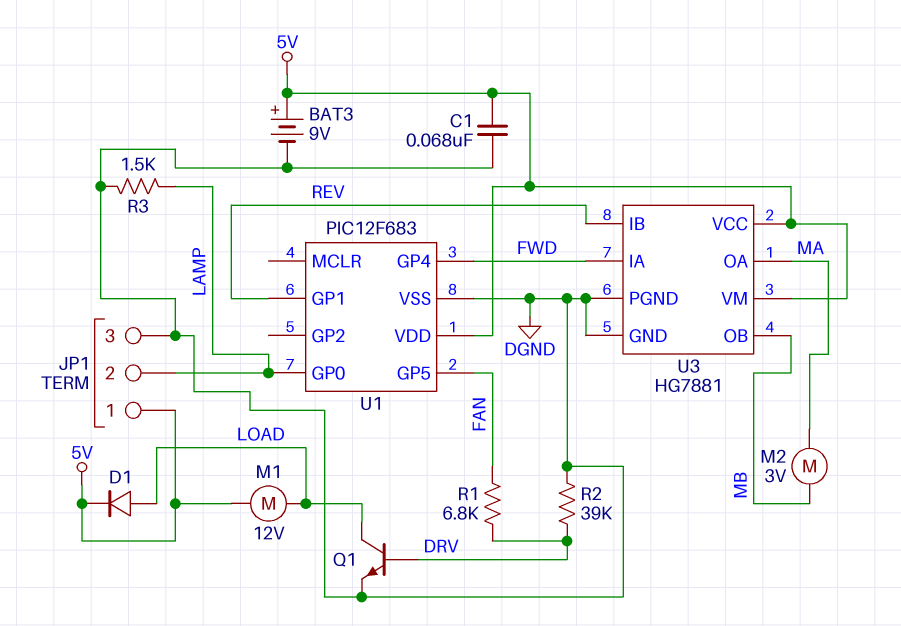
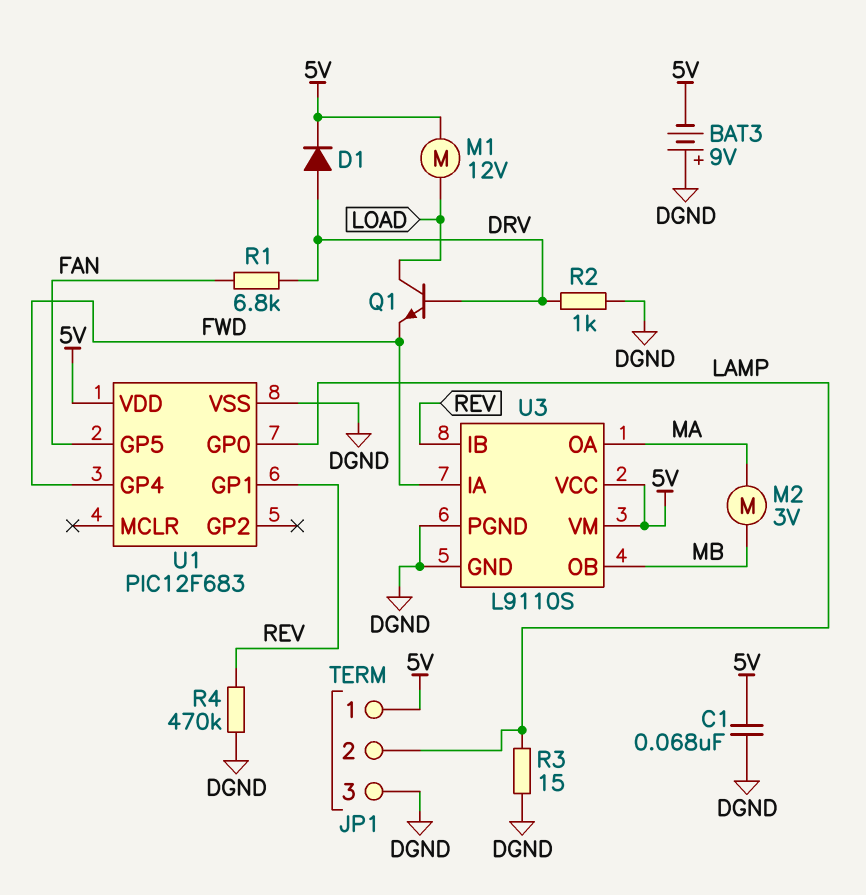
BAT3: 9V (plus 5V, minus DGND) -> 9V (plus DGND, minus 5V)
D1: diode (A LOAD, K 5V) -> diode (A DRV, K 5V)
Q1: NPN (B DRV, C LOAD, E DGND) -> NPN (B DRV, C LOAD, E FWD)
R2: 39k (DGND, DRV) -> 1k (DGND, DRV)
R3: 1.5k (DGND, LAMP) -> 15 (DGND, LAMP)
R4: none -> 470k (DGND, REV)
U3: HG7881 -> L9110S

